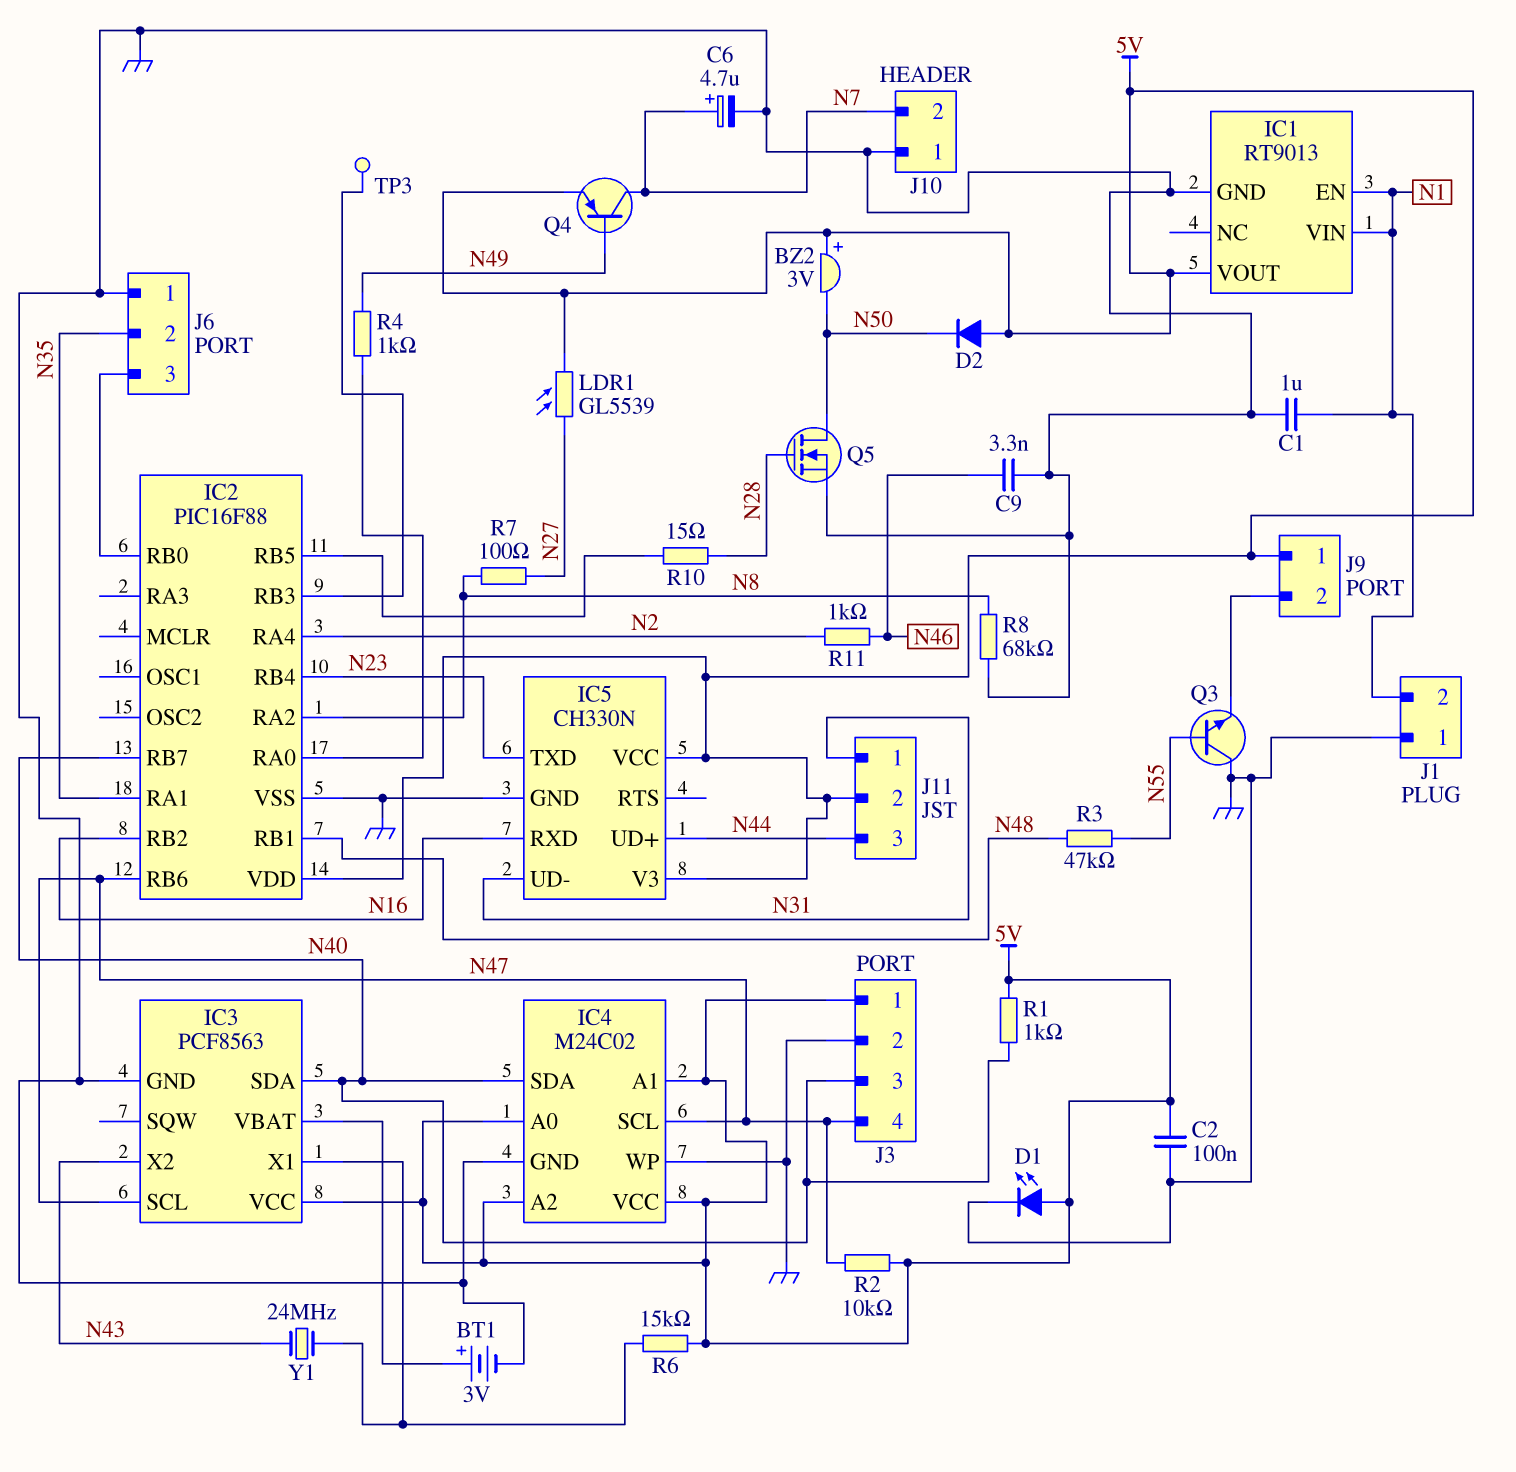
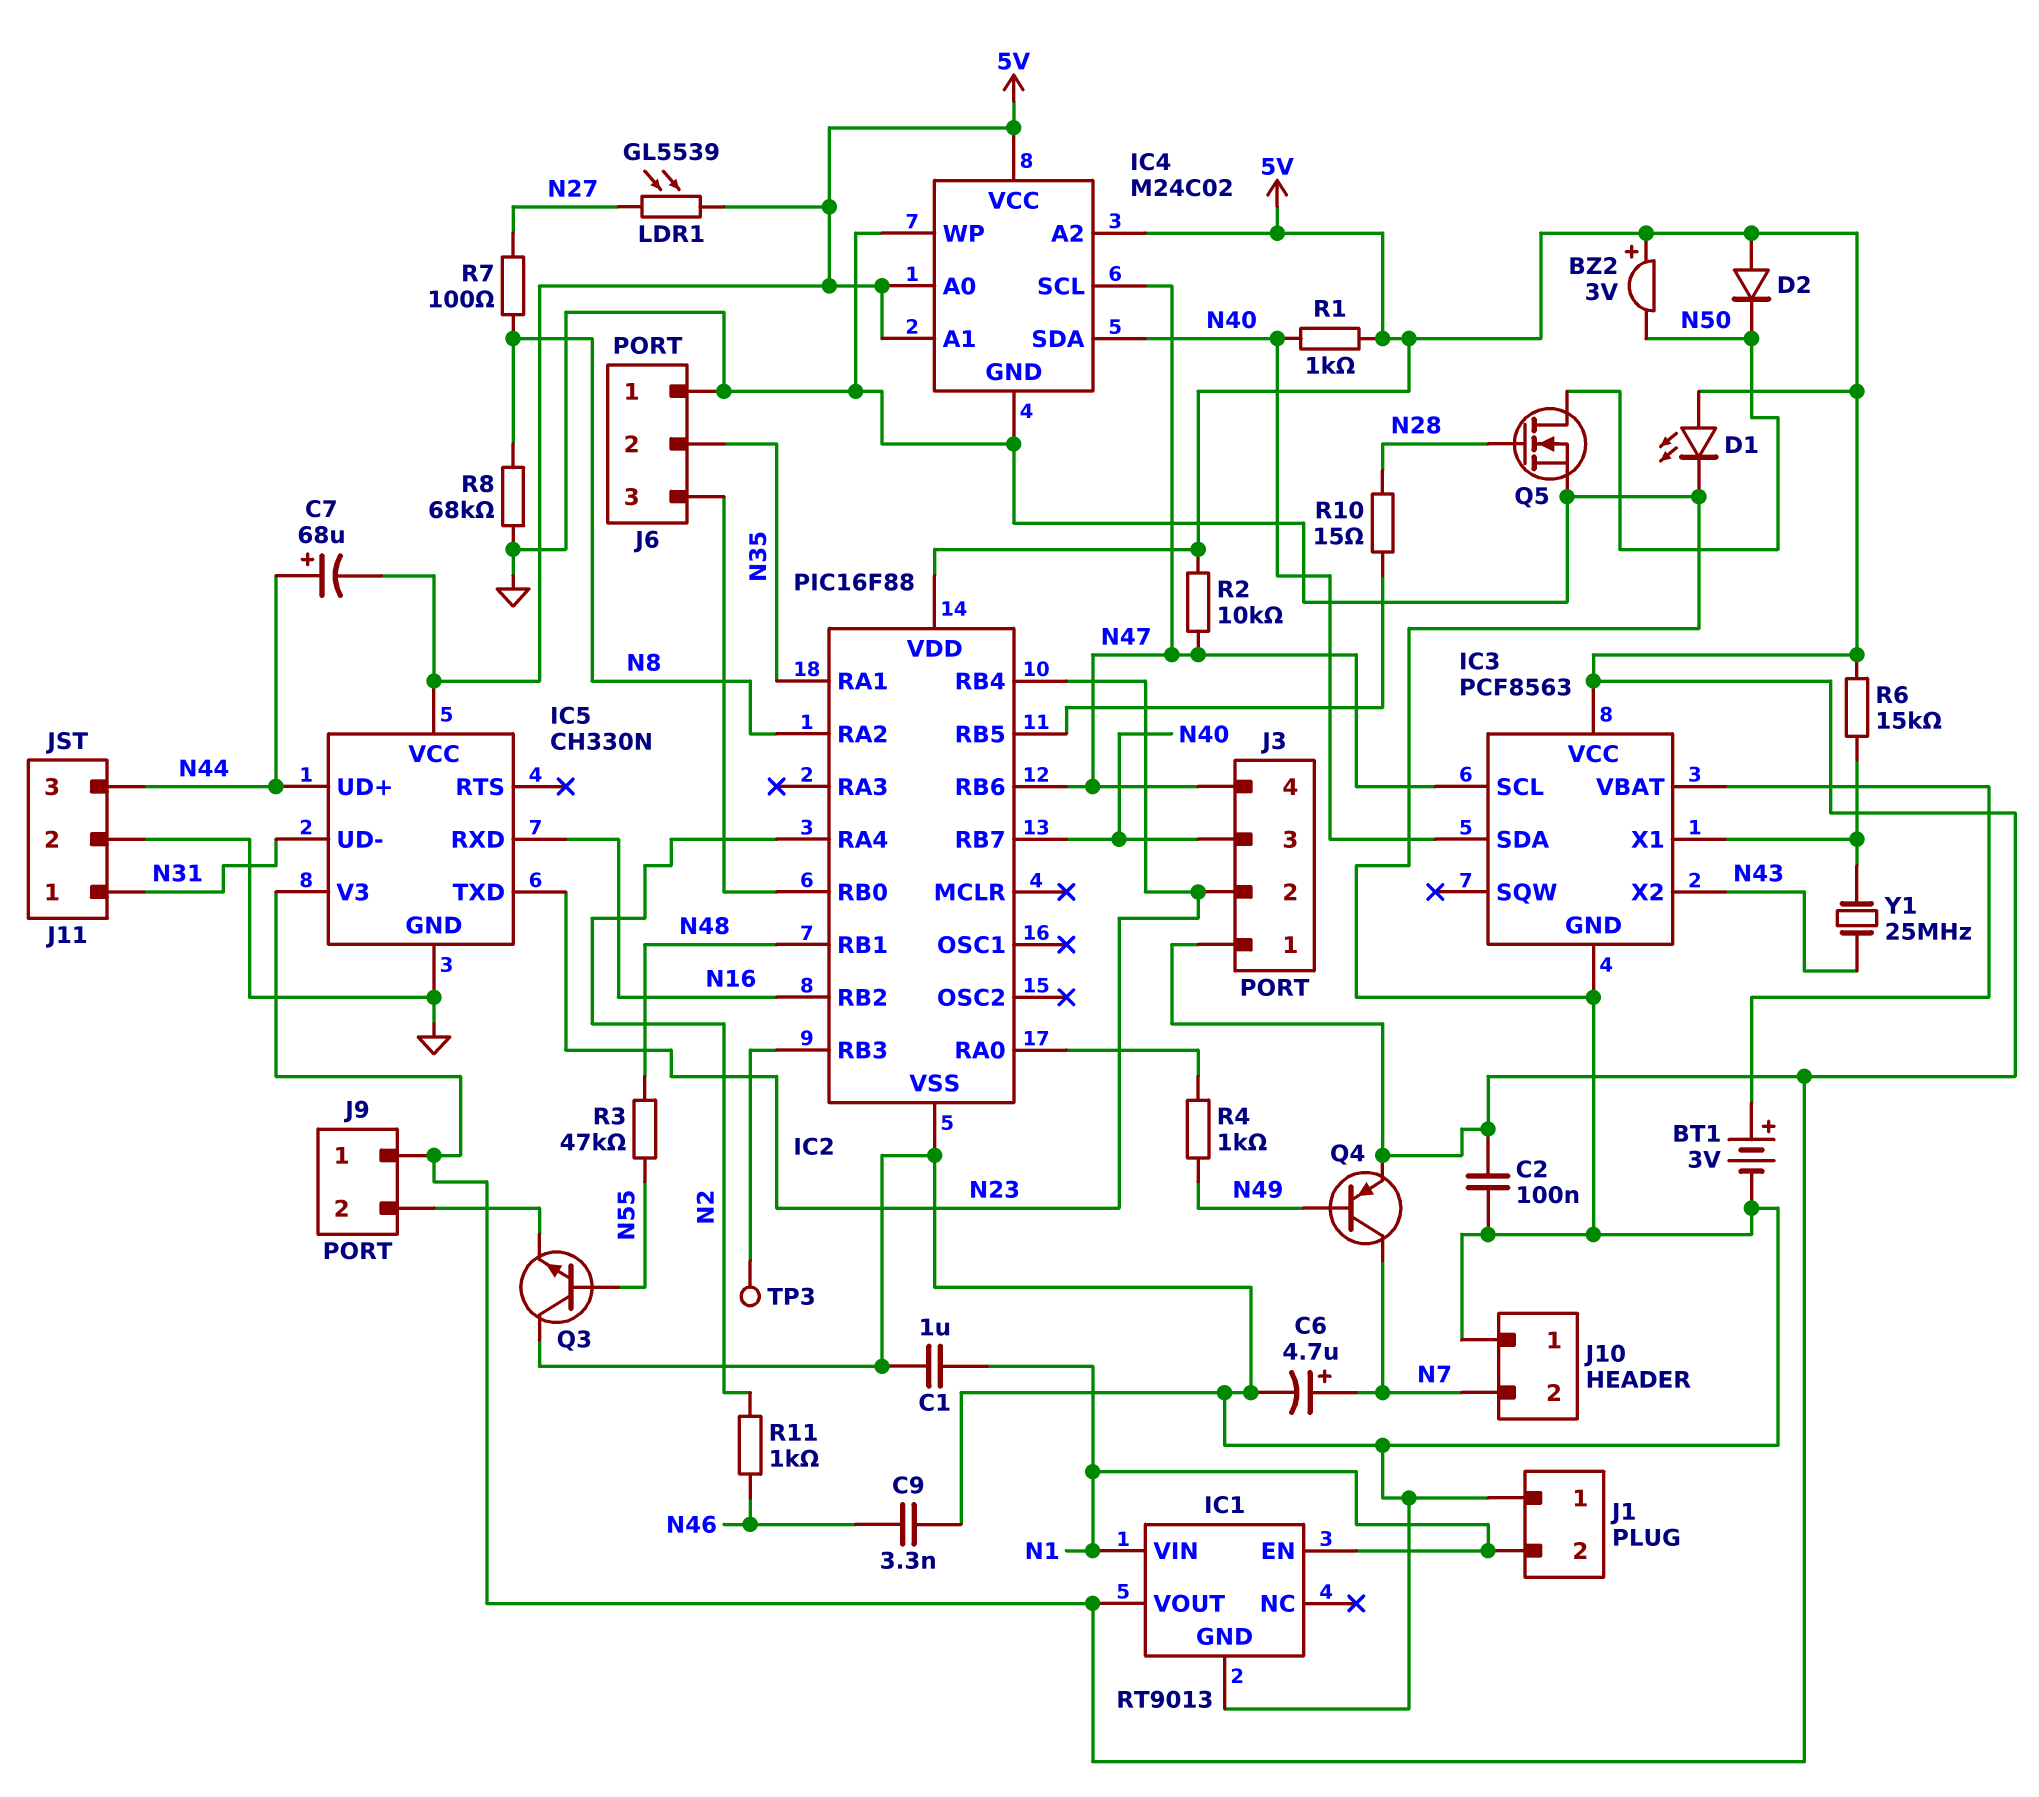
C7: none -> 68uF (plus N44, minus 5V)
J3 pin 2: GND -> N23
J11 pin 2: 5V -> GND
Y1: 24MHz (IC3/X1, N43) -> 25MHz (IC3/X1, N43)

